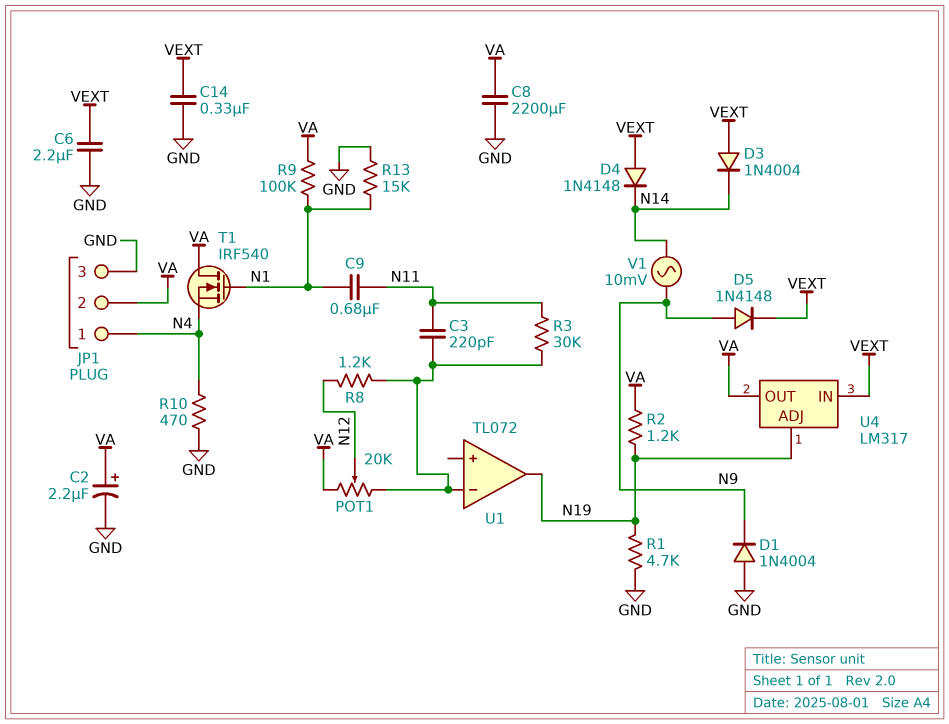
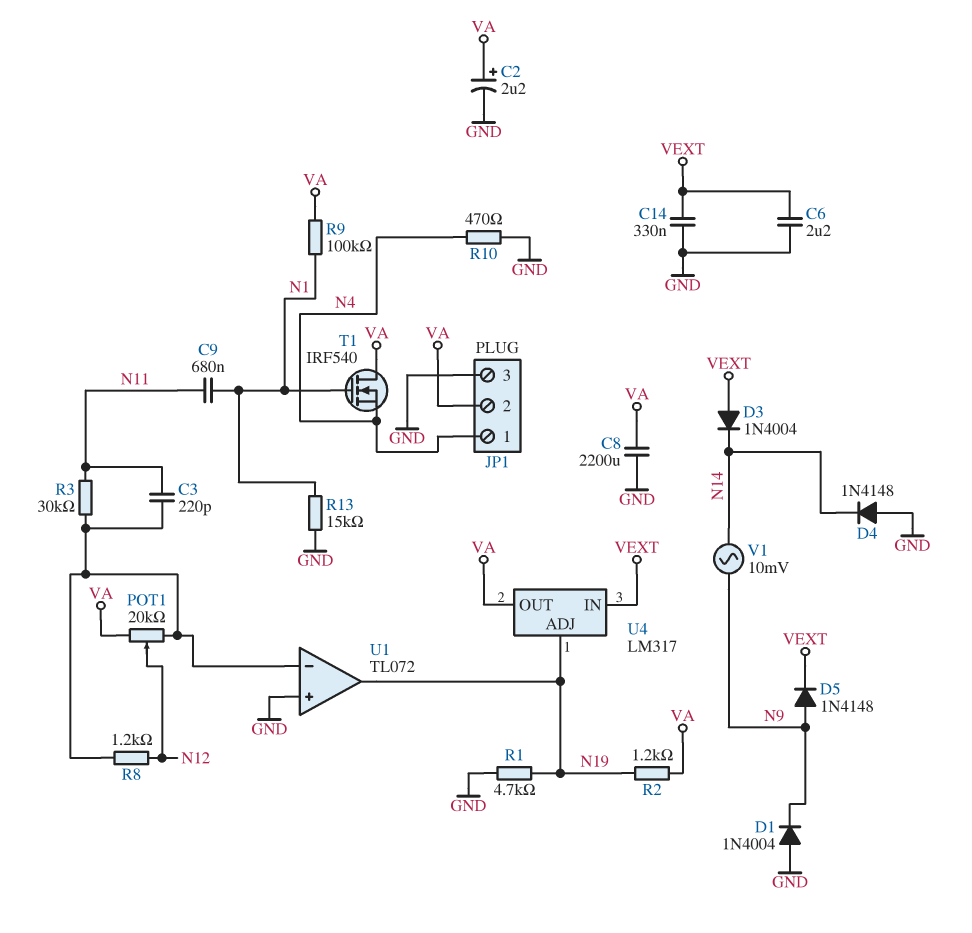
D4: diode 1N4148 (A VEXT, K N14) -> diode 1N4148 (A GND, K N14)
U1 pin in+: none -> GND

